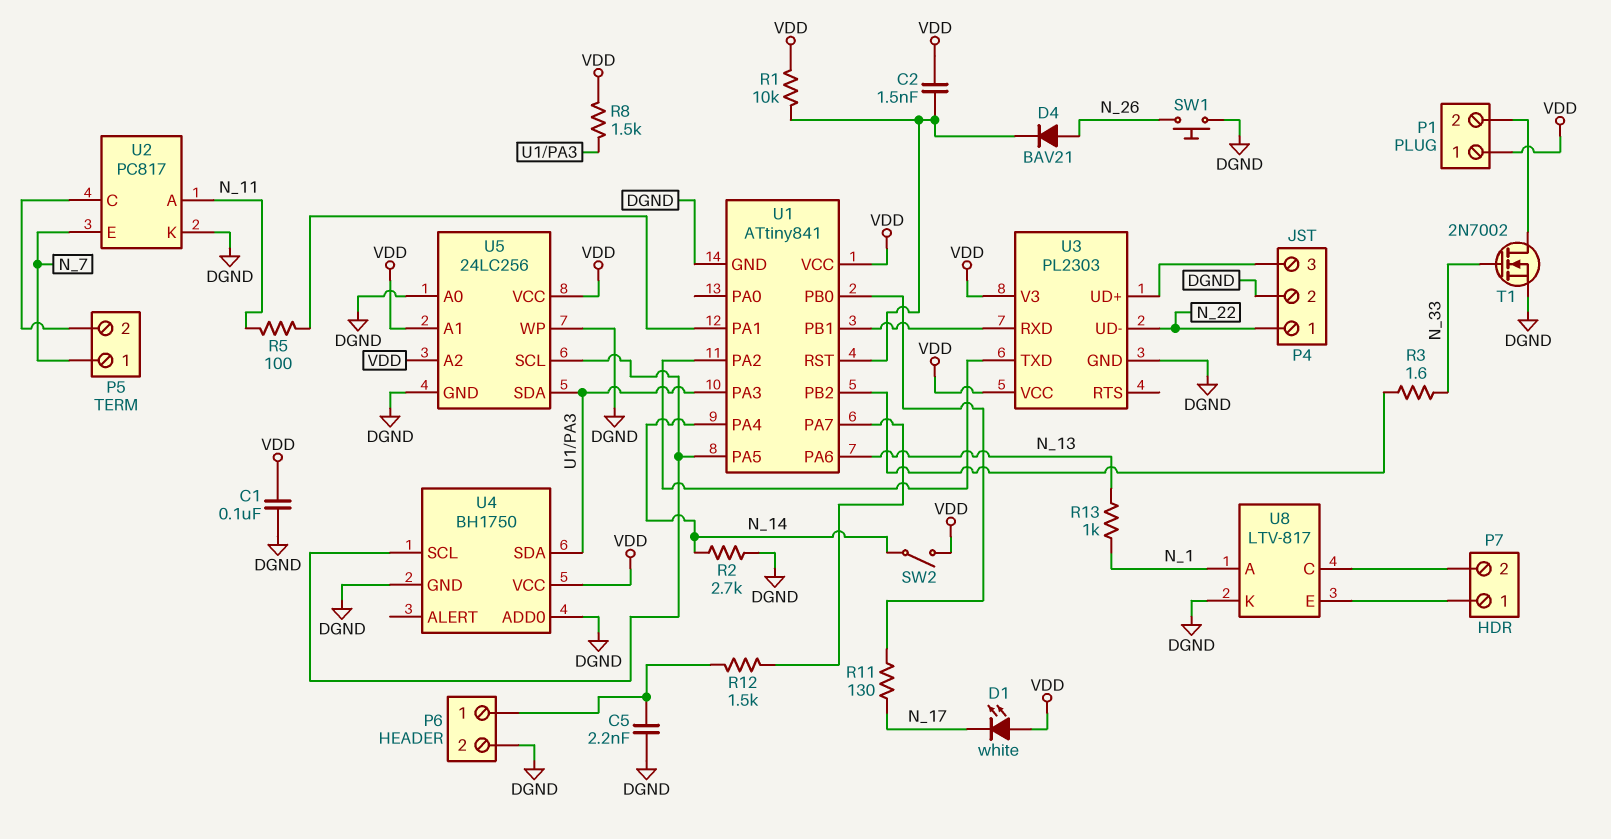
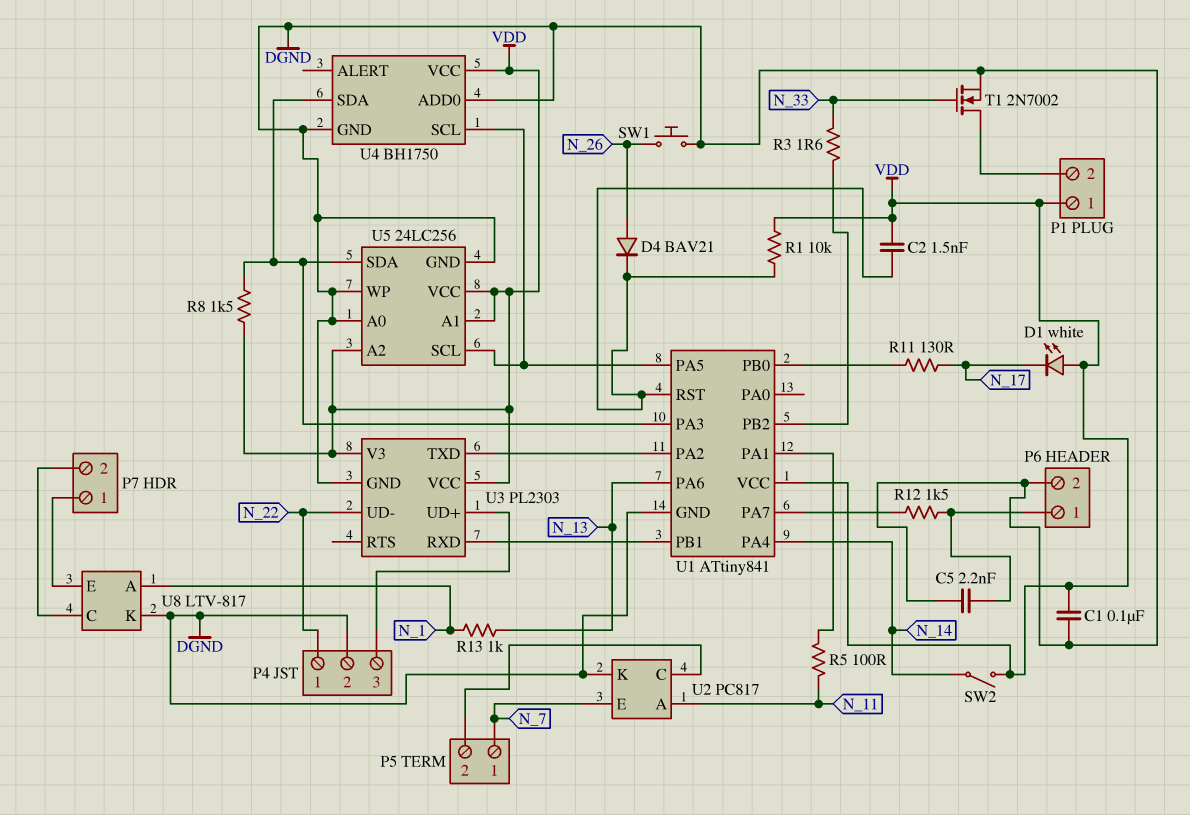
R2: 2.7k (DGND, N_14) -> none

